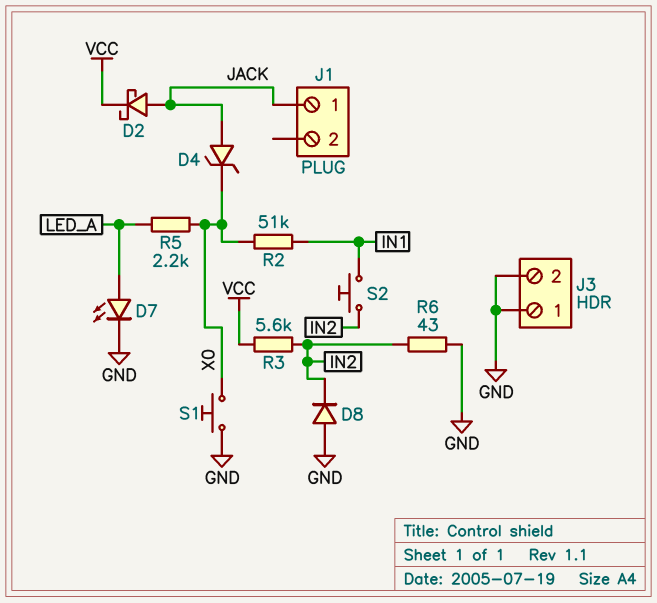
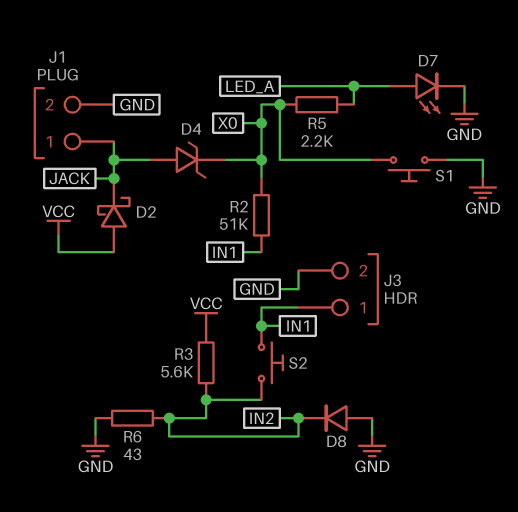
D2: schottky (A JACK, K VCC) -> schottky (A VCC, K JACK)
J1 pin 2: none -> GND
J3 pin 1: GND -> IN1

